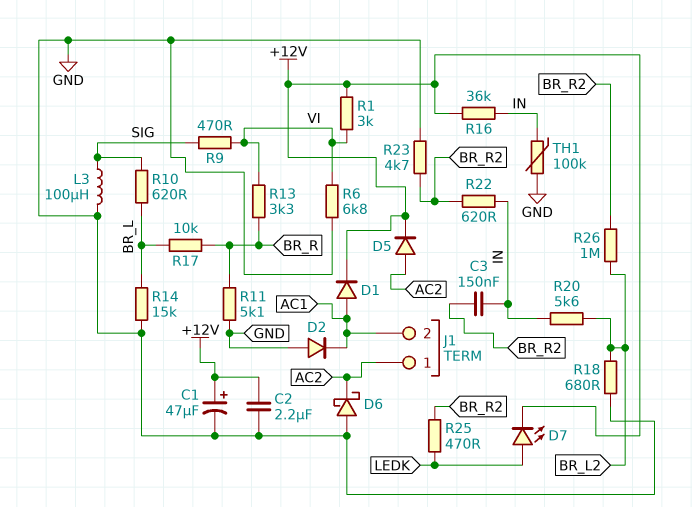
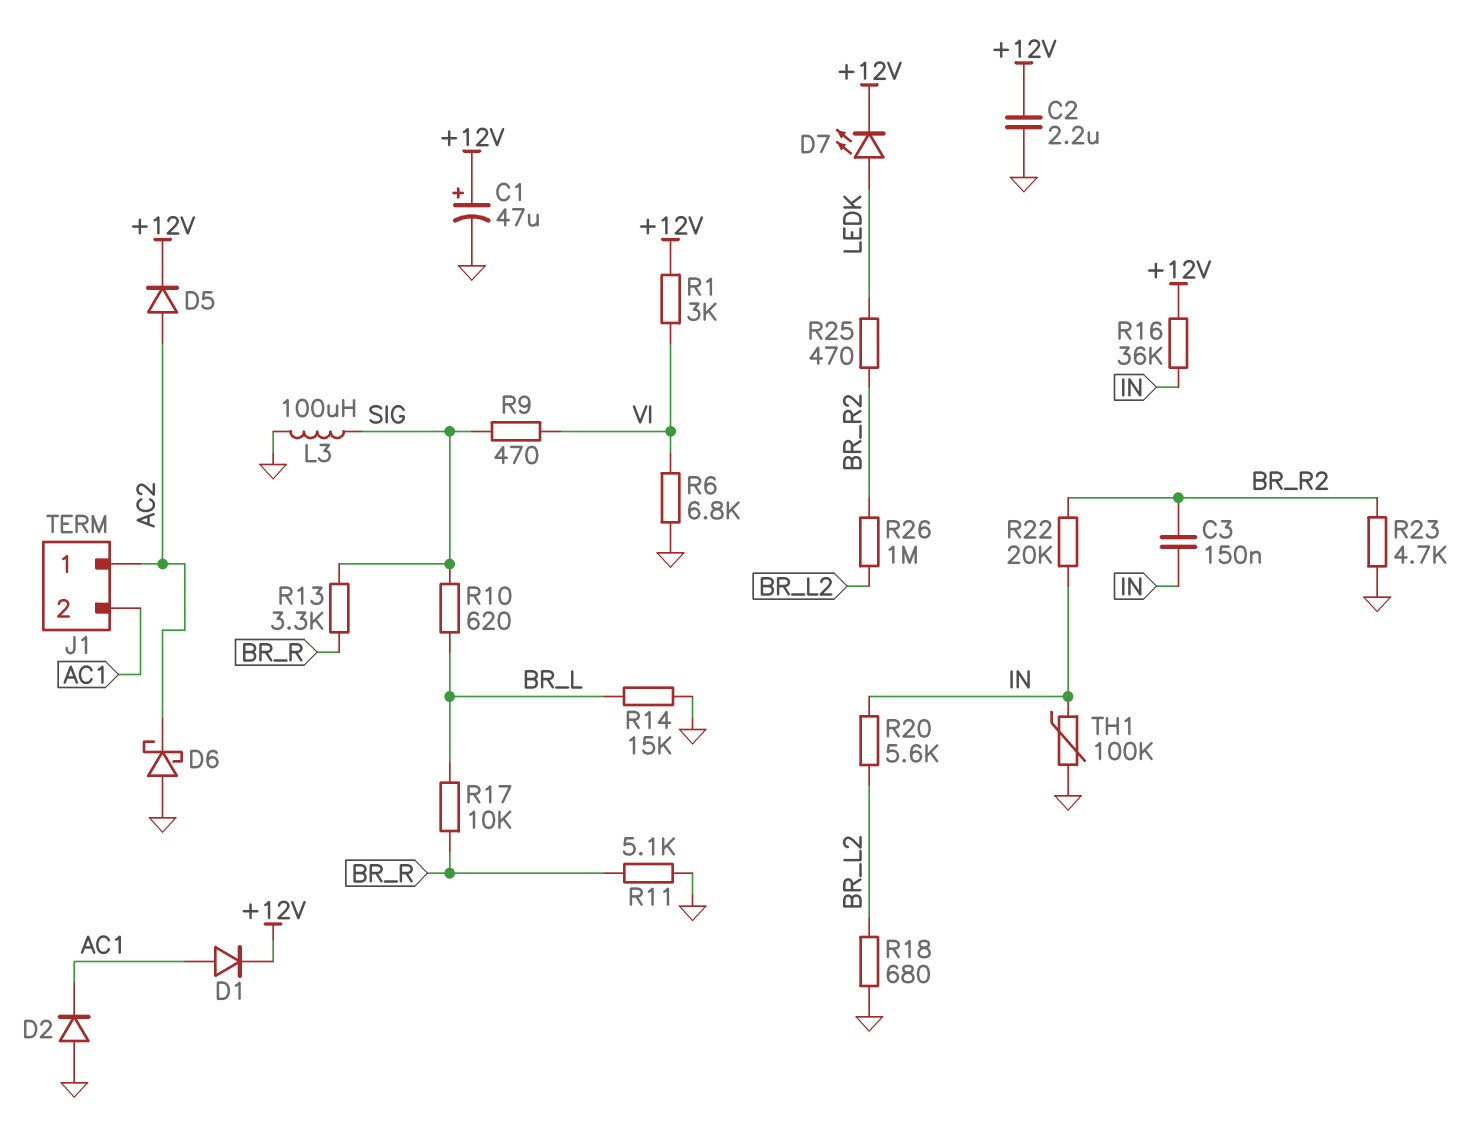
R13: 3.3k (BR_R, VI) -> 3.3k (BR_R, SIG)
R22: 620 (BR_R2, IN) -> 20k (BR_R2, IN)

